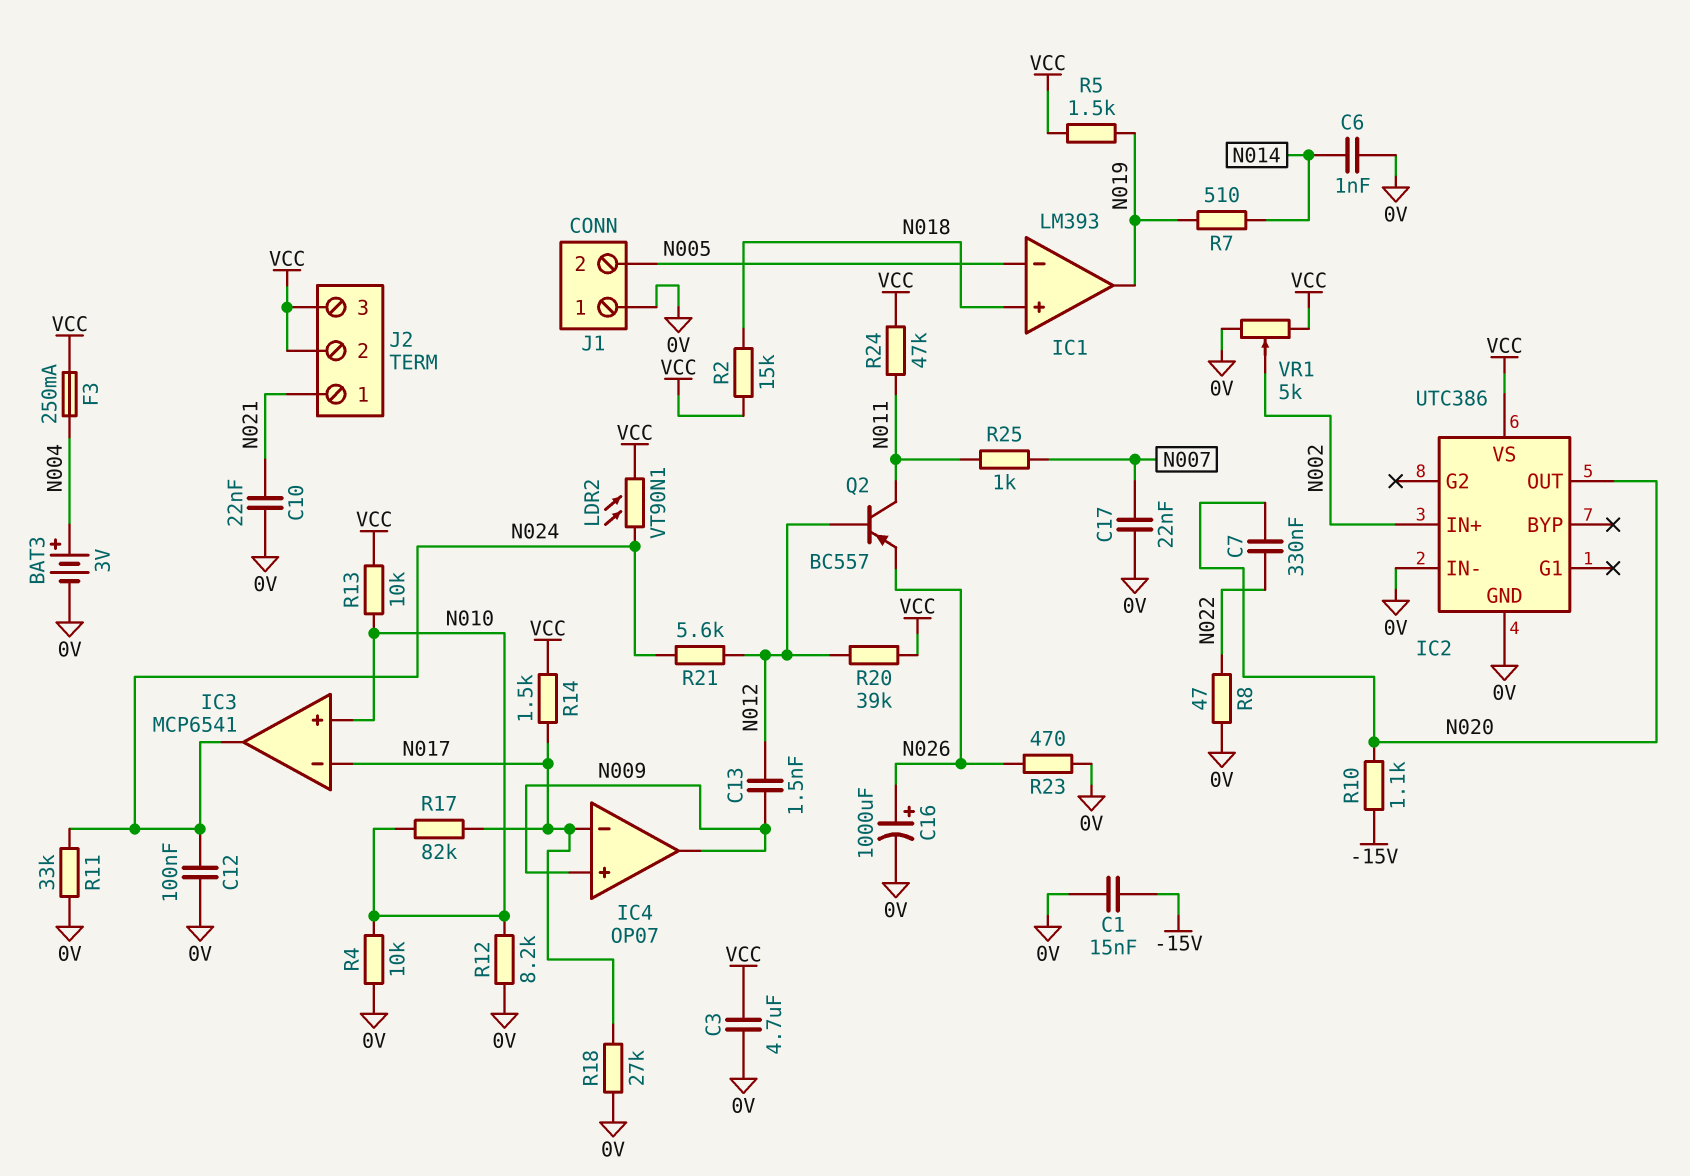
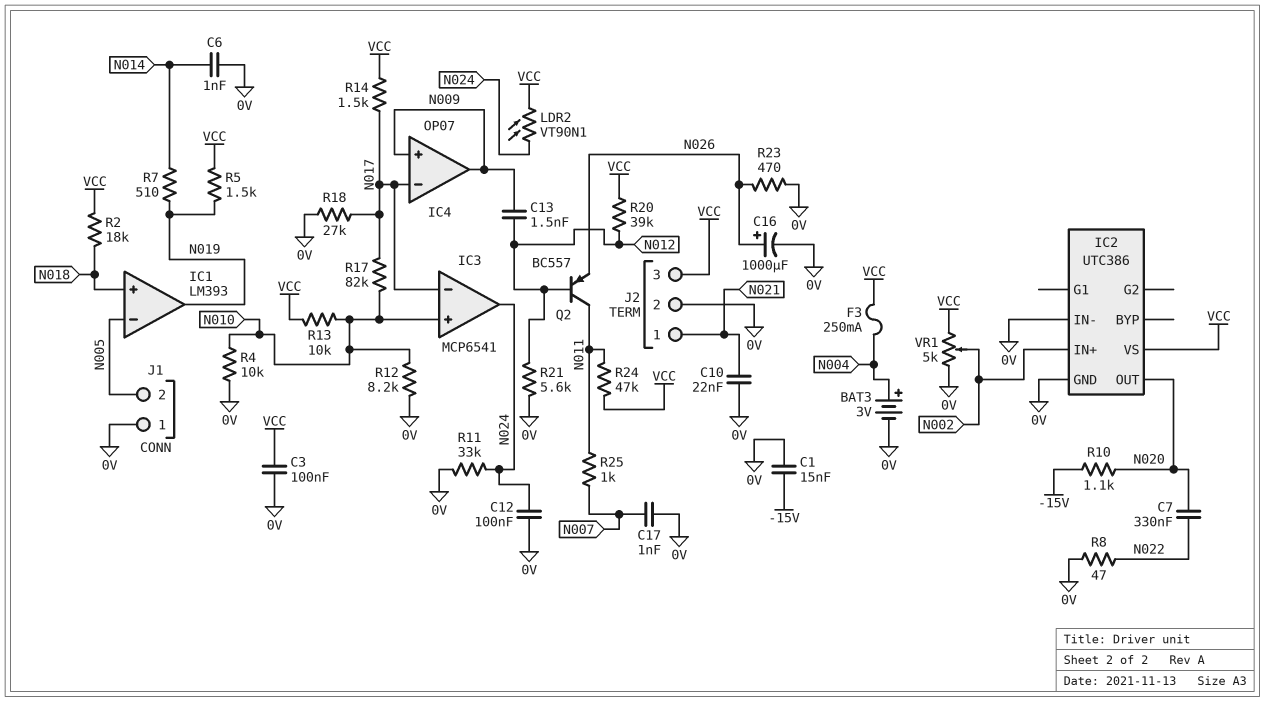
C3: 4.7uF (0V, VCC) -> 100nF (0V, VCC)
C17: 22nF (0V, N007) -> 1nF (0V, N007)
J2 pin 2: VCC -> 0V
R2: 15k (N018, VCC) -> 18k (N018, VCC)
R21: 5.6k (N012, N024) -> 5.6k (0V, N012)

